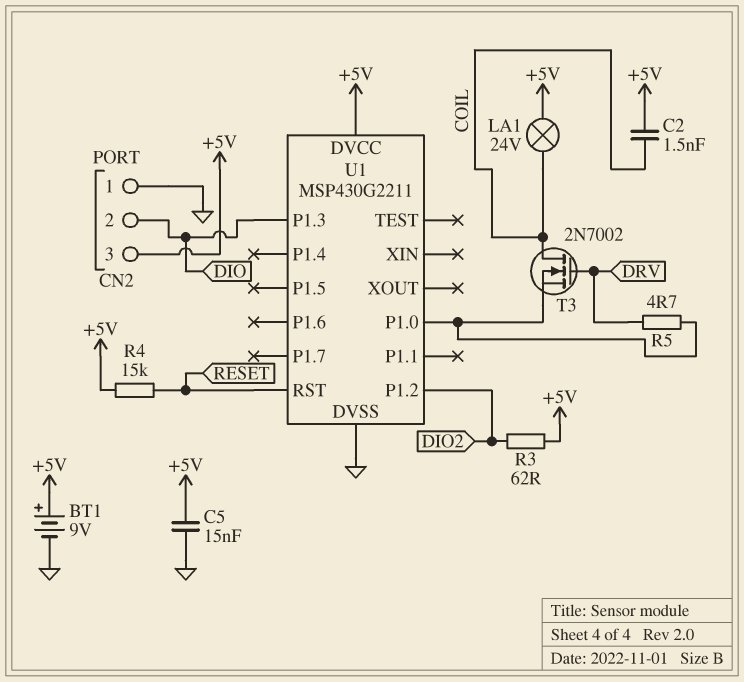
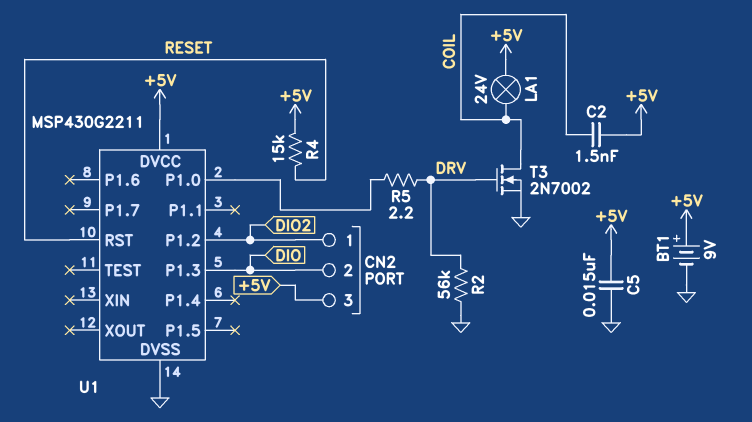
CN2 pin 1: GND -> DIO2
R2: none -> 56k (DRV, GND)
R3: 62 (+5V, DIO2) -> none
R5: 4.7 (DRV, U1/P1.0) -> 2.2 (DRV, U1/P1.0)
T3: NMOS 2N7002 (G DRV, D COIL, S U1/P1.0) -> NMOS 2N7002 (G DRV, D COIL, S GND)

